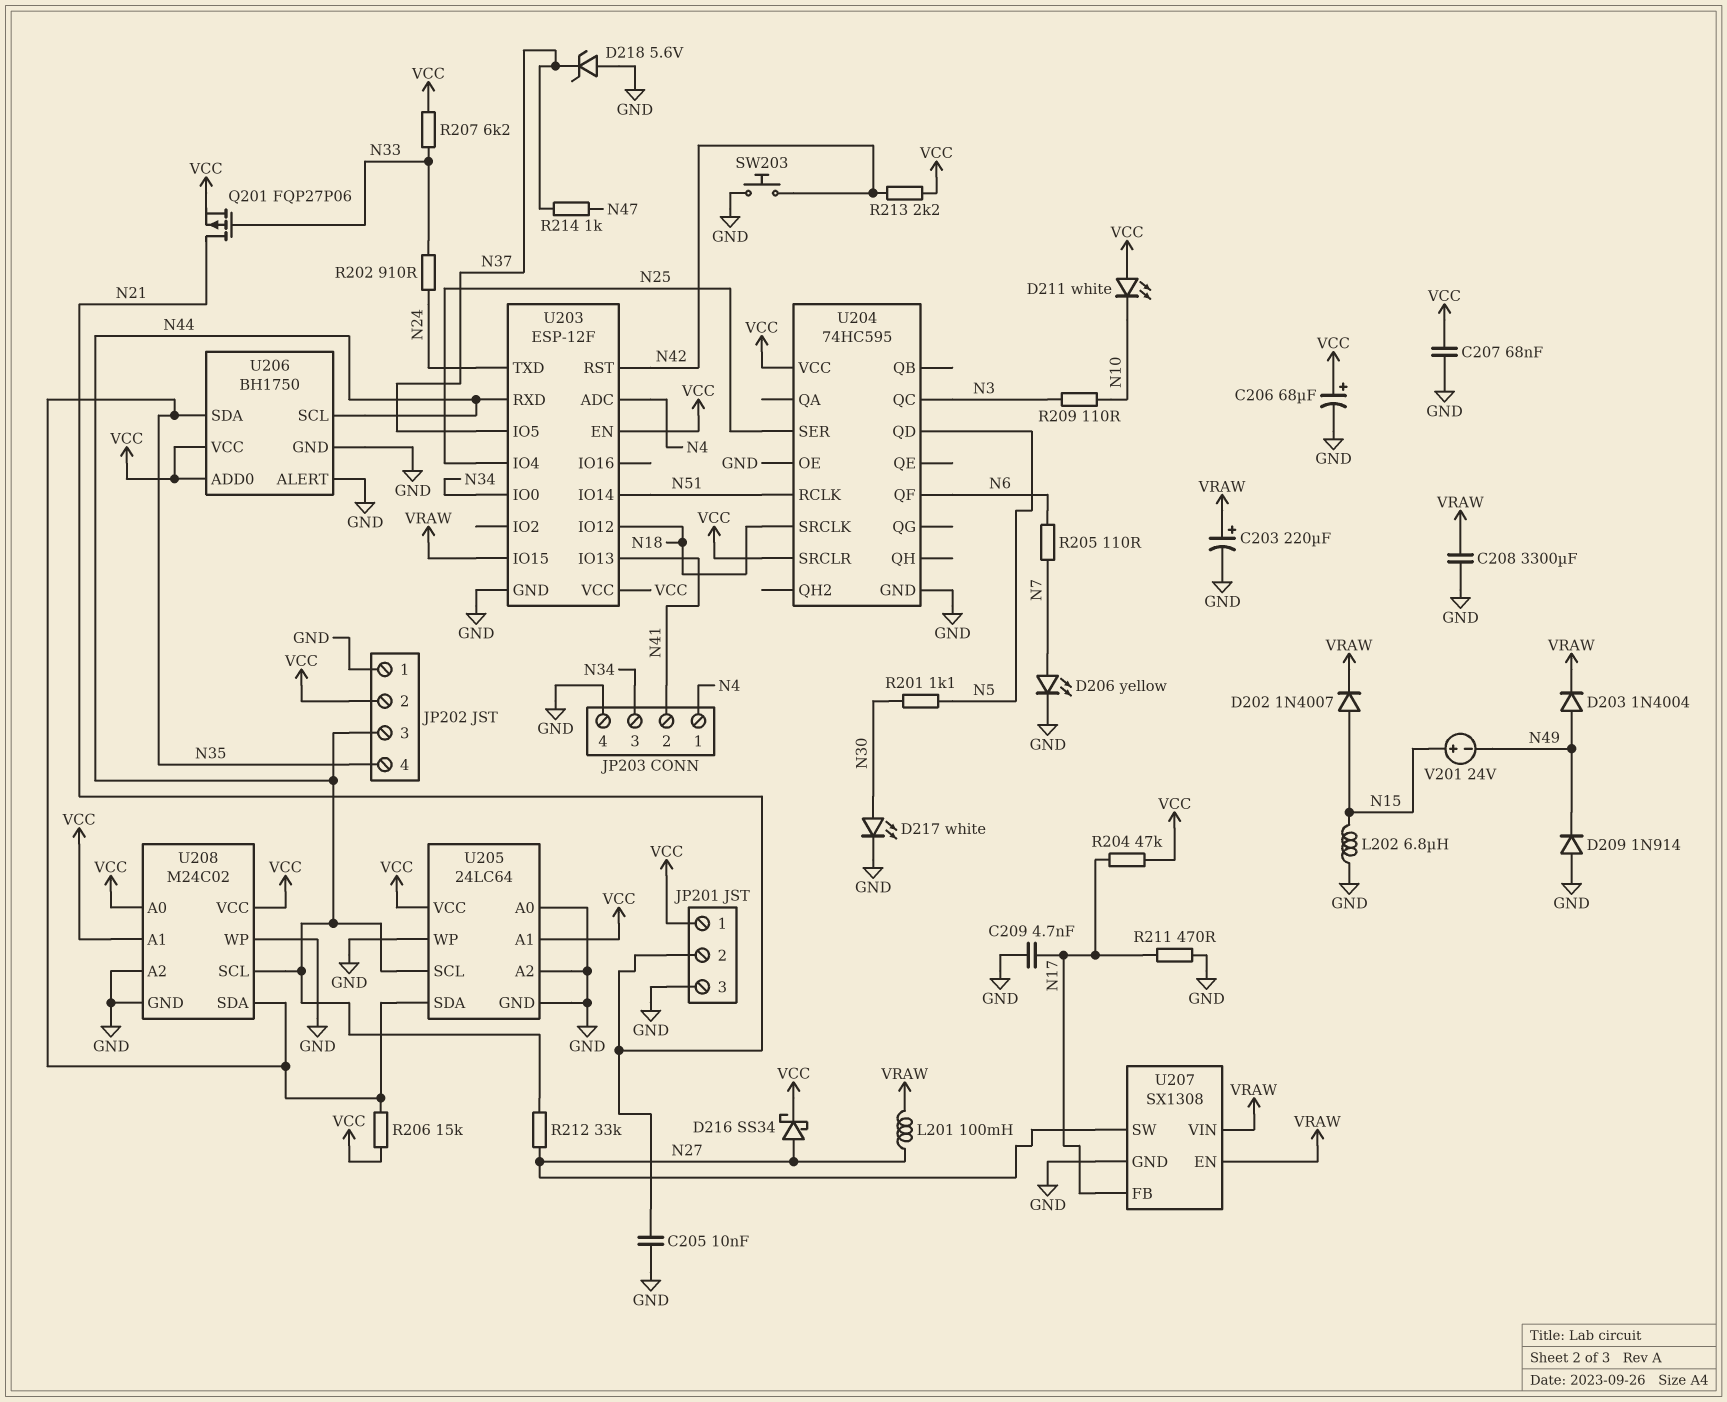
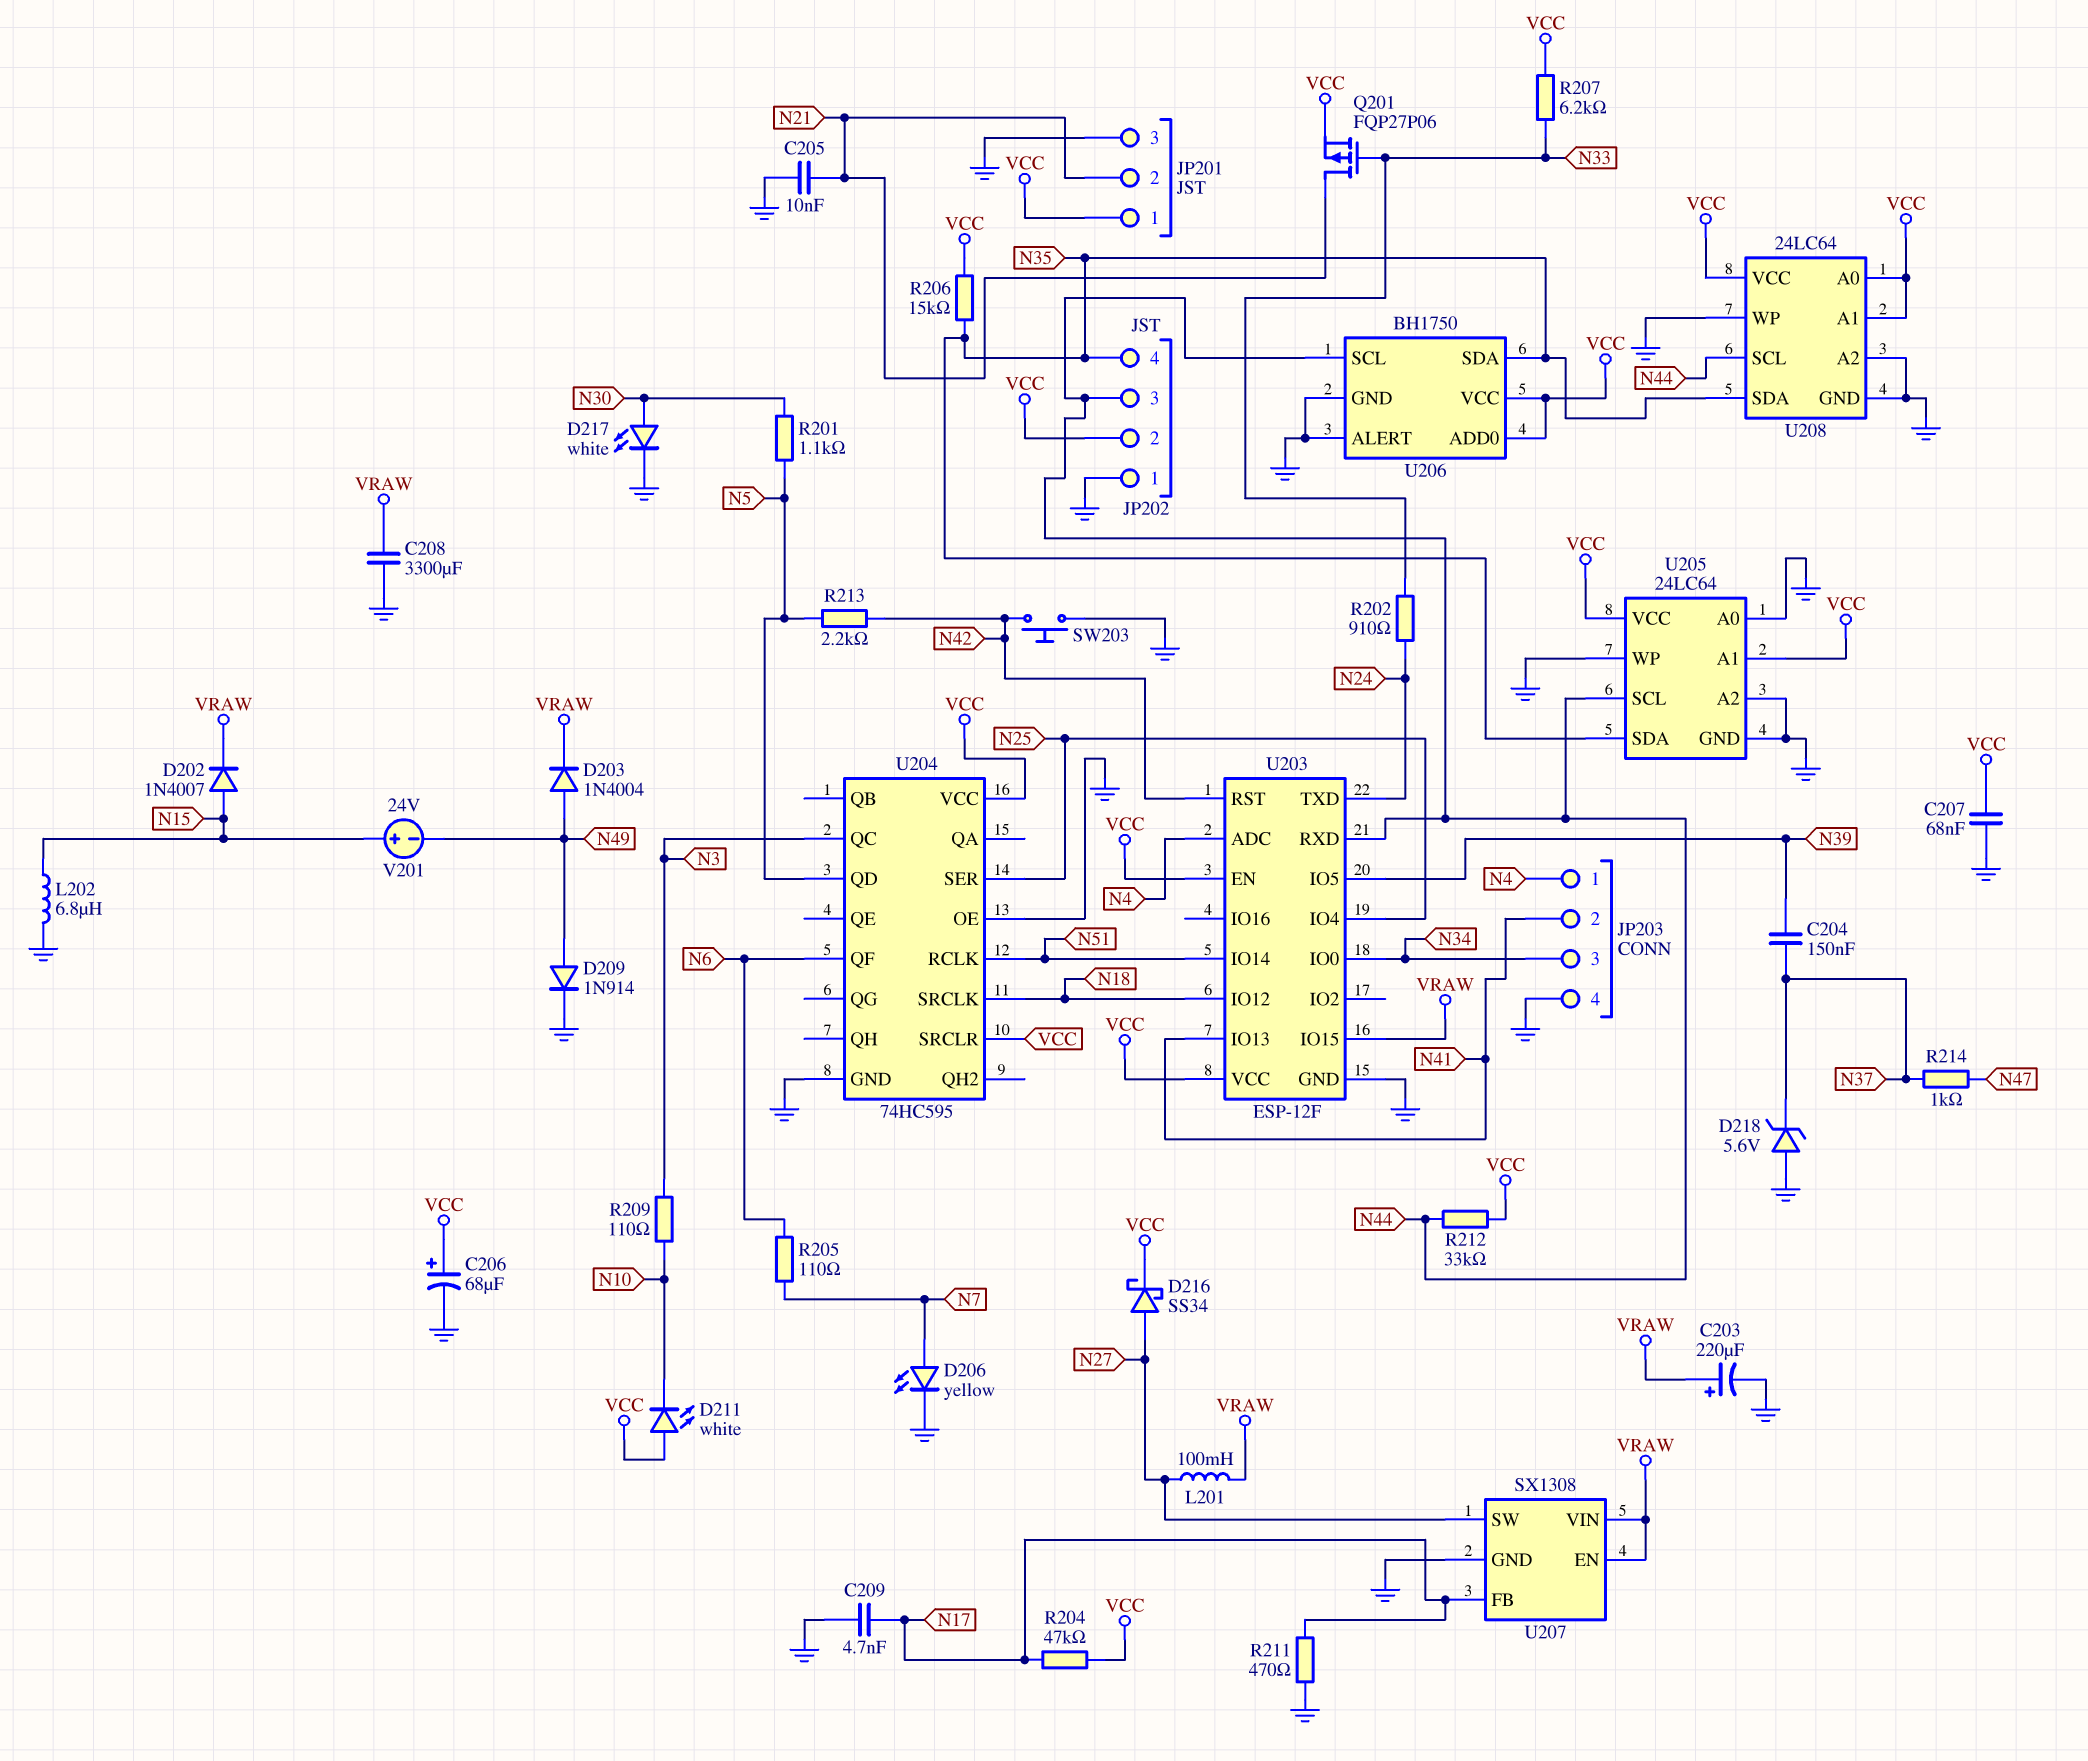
C204: none -> 150nF (N37, N39)
D209: diode 1N914 (A GND, K N49) -> diode 1N914 (A N49, K GND)
R212: 33k (N27, N44) -> 33k (N44, VCC)
R213: 2.2k (N42, VCC) -> 2.2k (N5, N42)
U203 pin IO5: N37 -> N39
U208: M24C02 -> 24LC64

